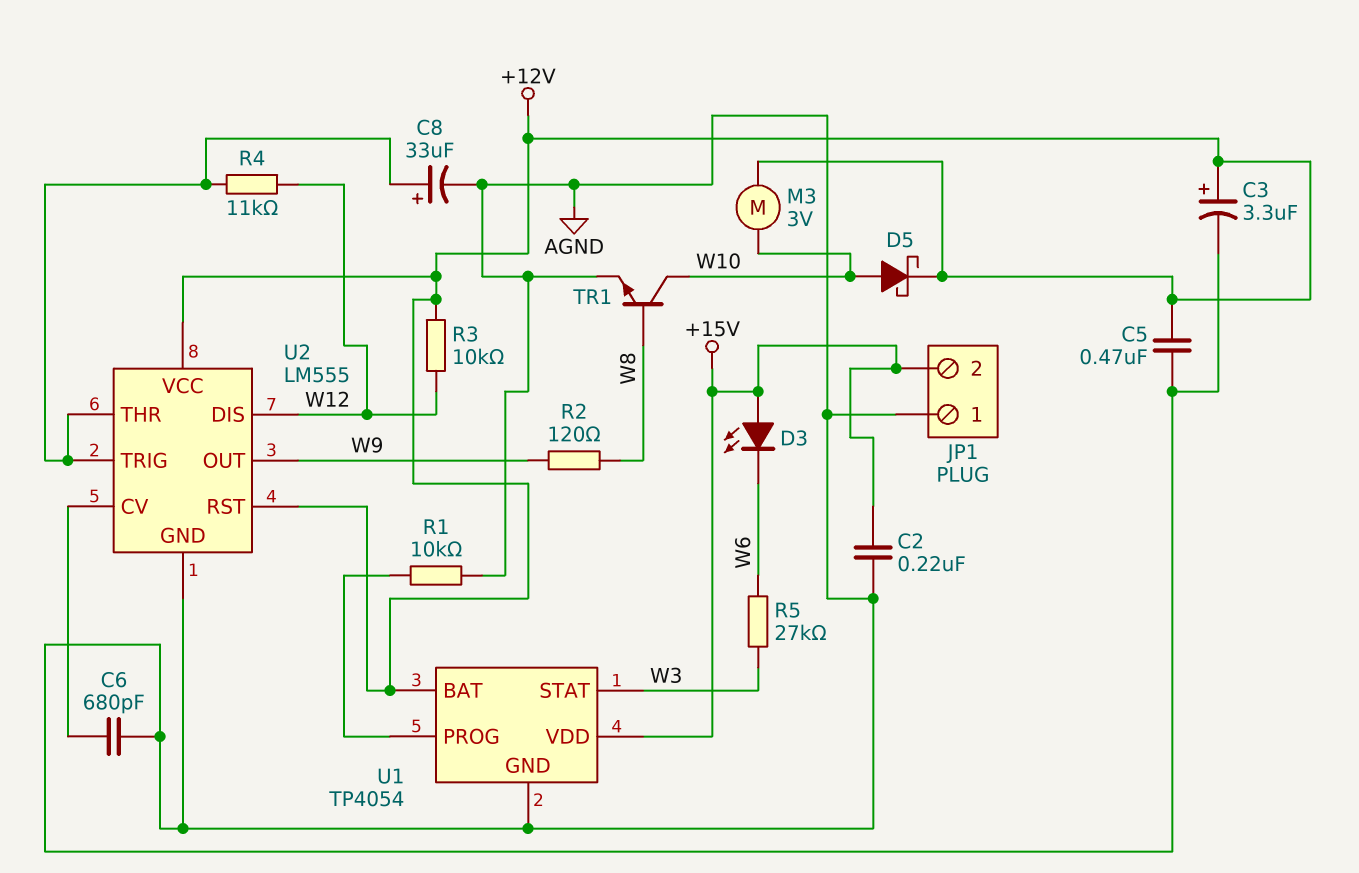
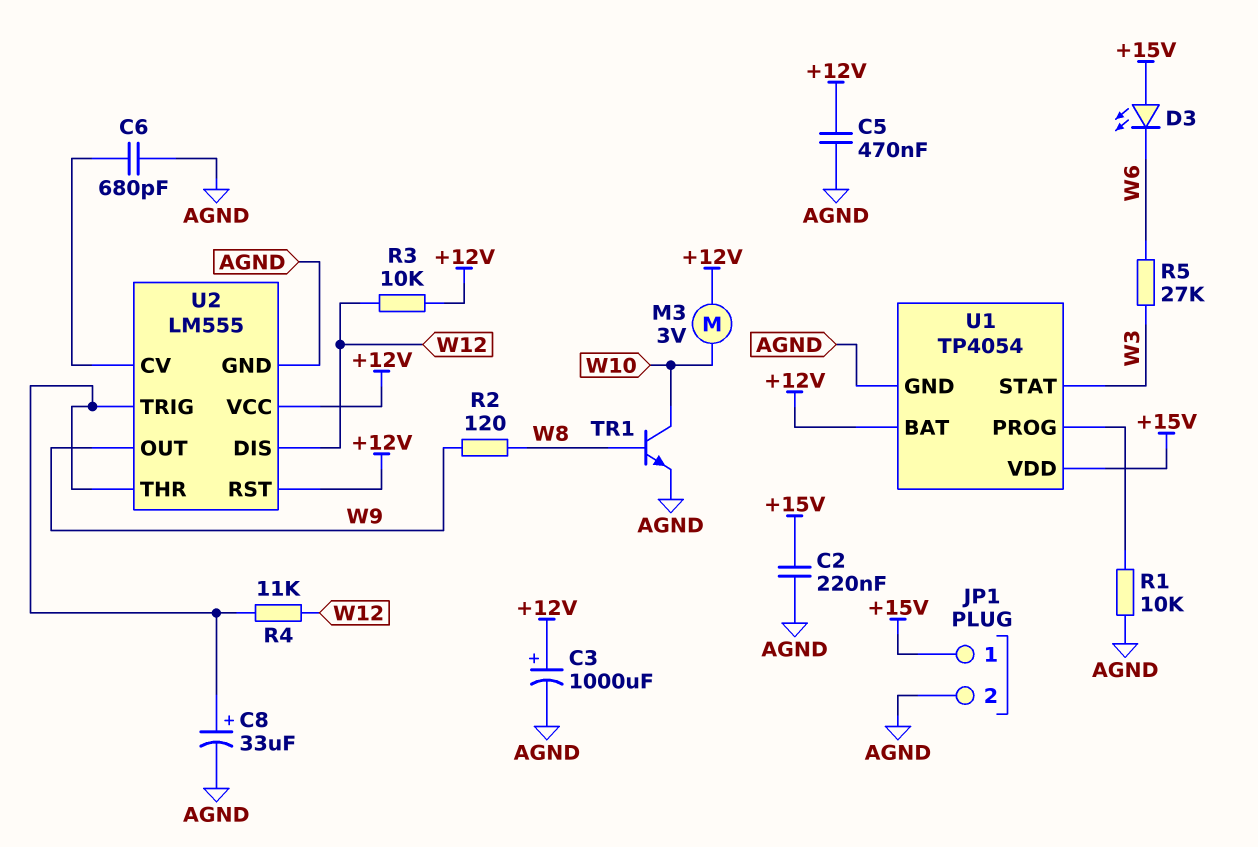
C3: 3.3uF (plus +12V, minus AGND) -> 1000uF (plus +12V, minus AGND)
D5: schottky (A W10, K +12V) -> none
JP1 pin 1: AGND -> +15V
JP1 pin 2: +15V -> AGND

